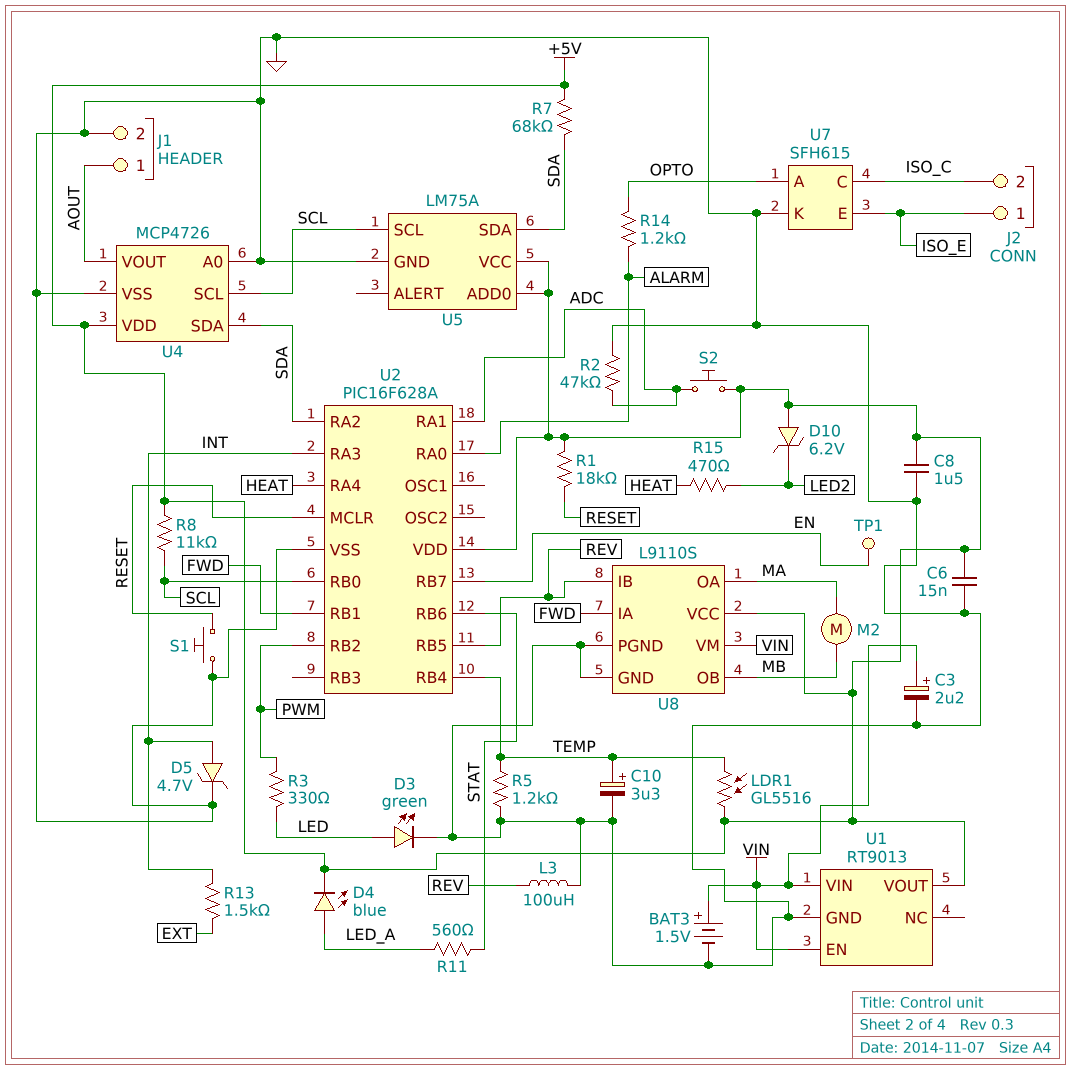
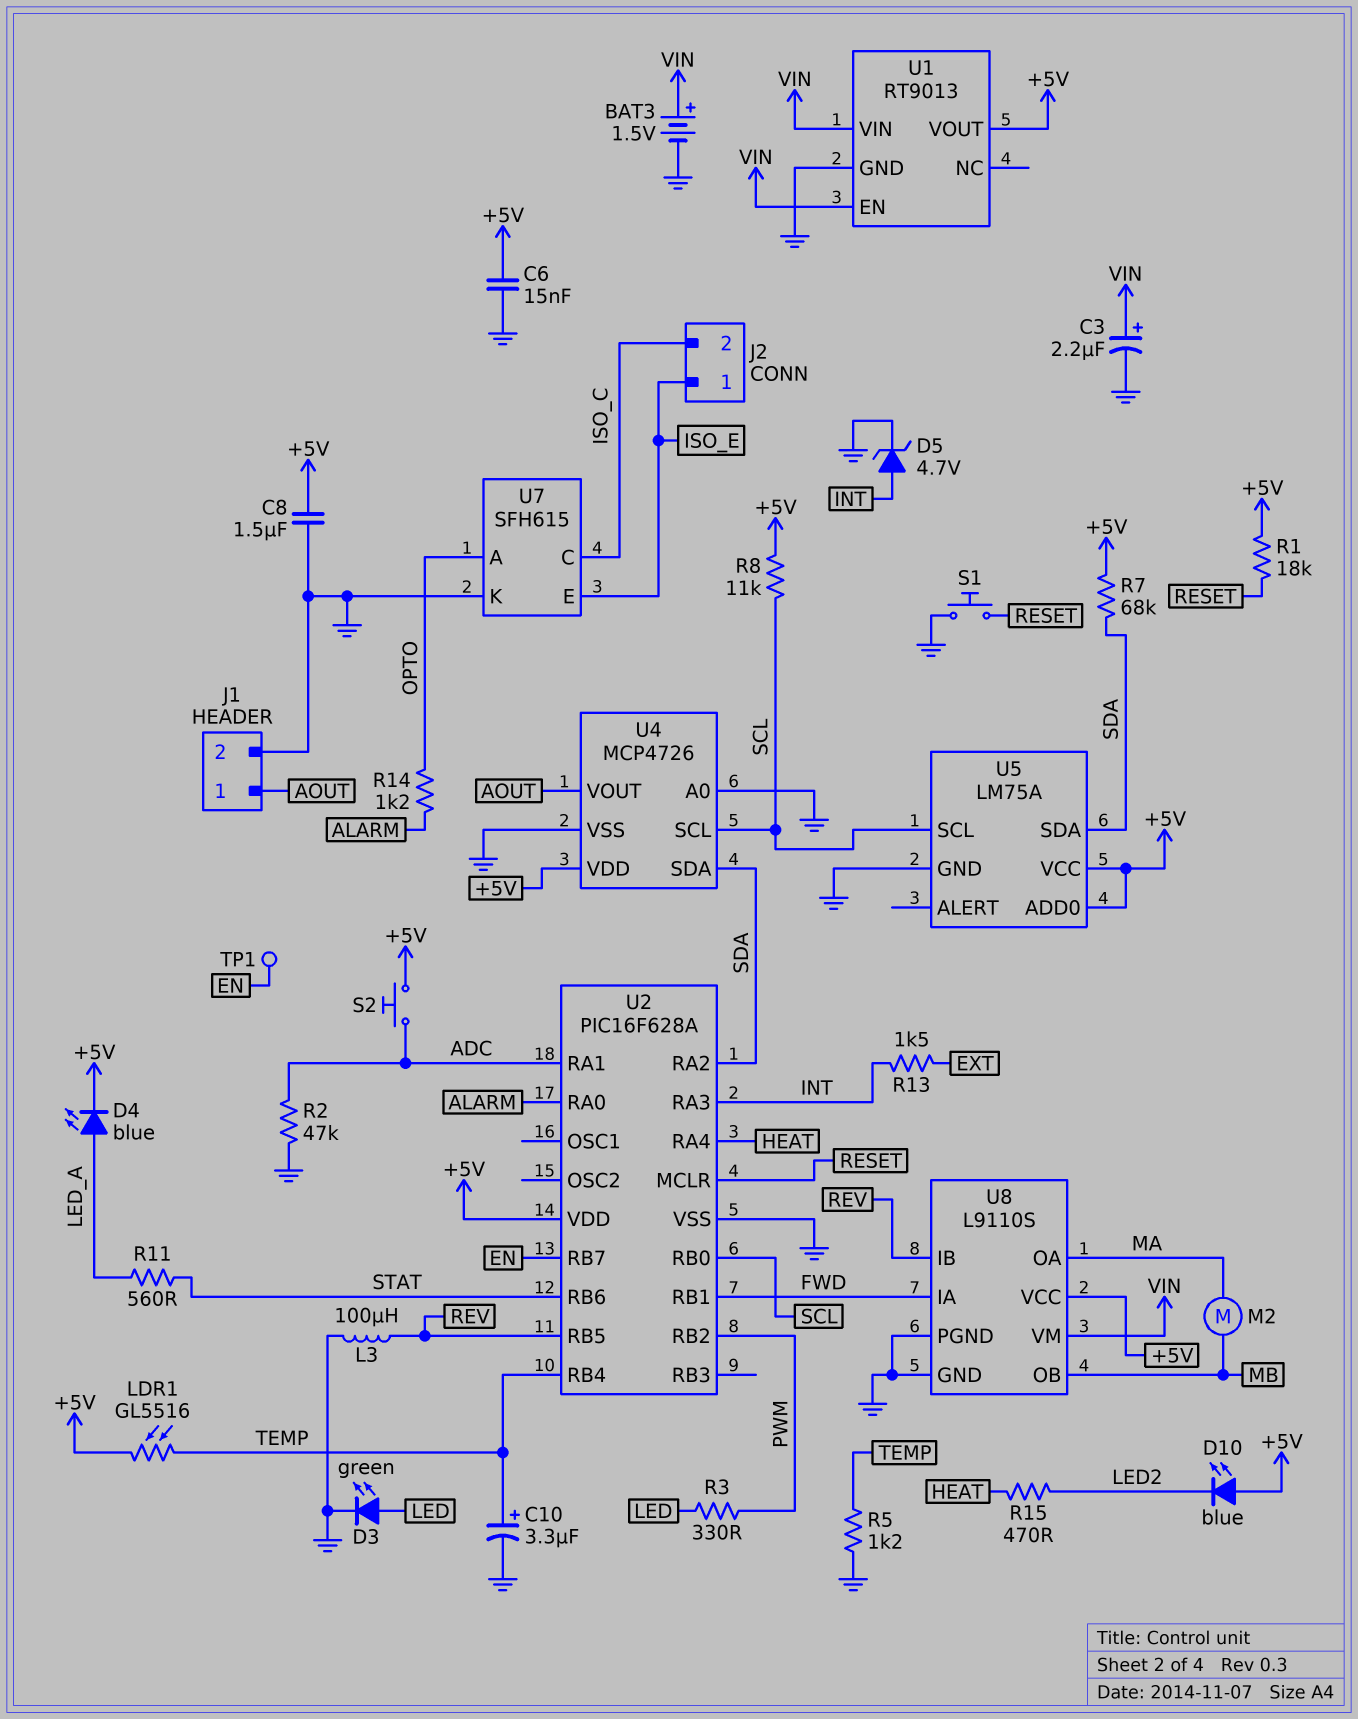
D10: zener 6.2V (A +5V, K LED2) -> LED blue (A +5V, K LED2)

